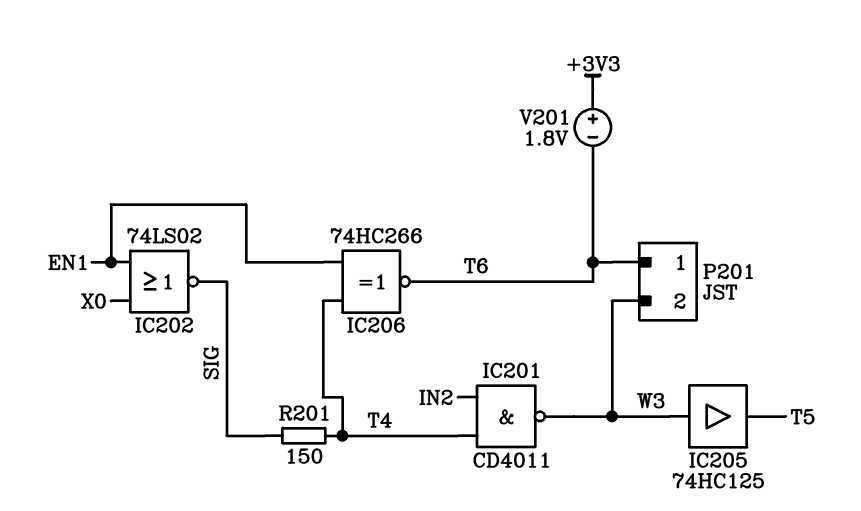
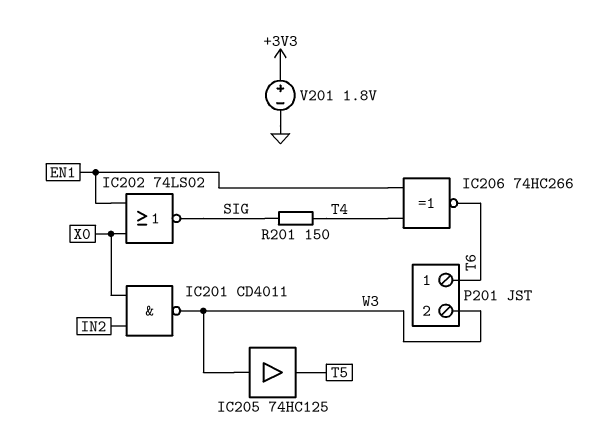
IC201: NAND CD4011 (in IN2, in T4, out W3) -> NAND CD4011 (in IN2, in X0, out W3)
V201: 1.8V (plus +3V3, minus T6) -> 1.8V (plus +3V3, minus GND)

